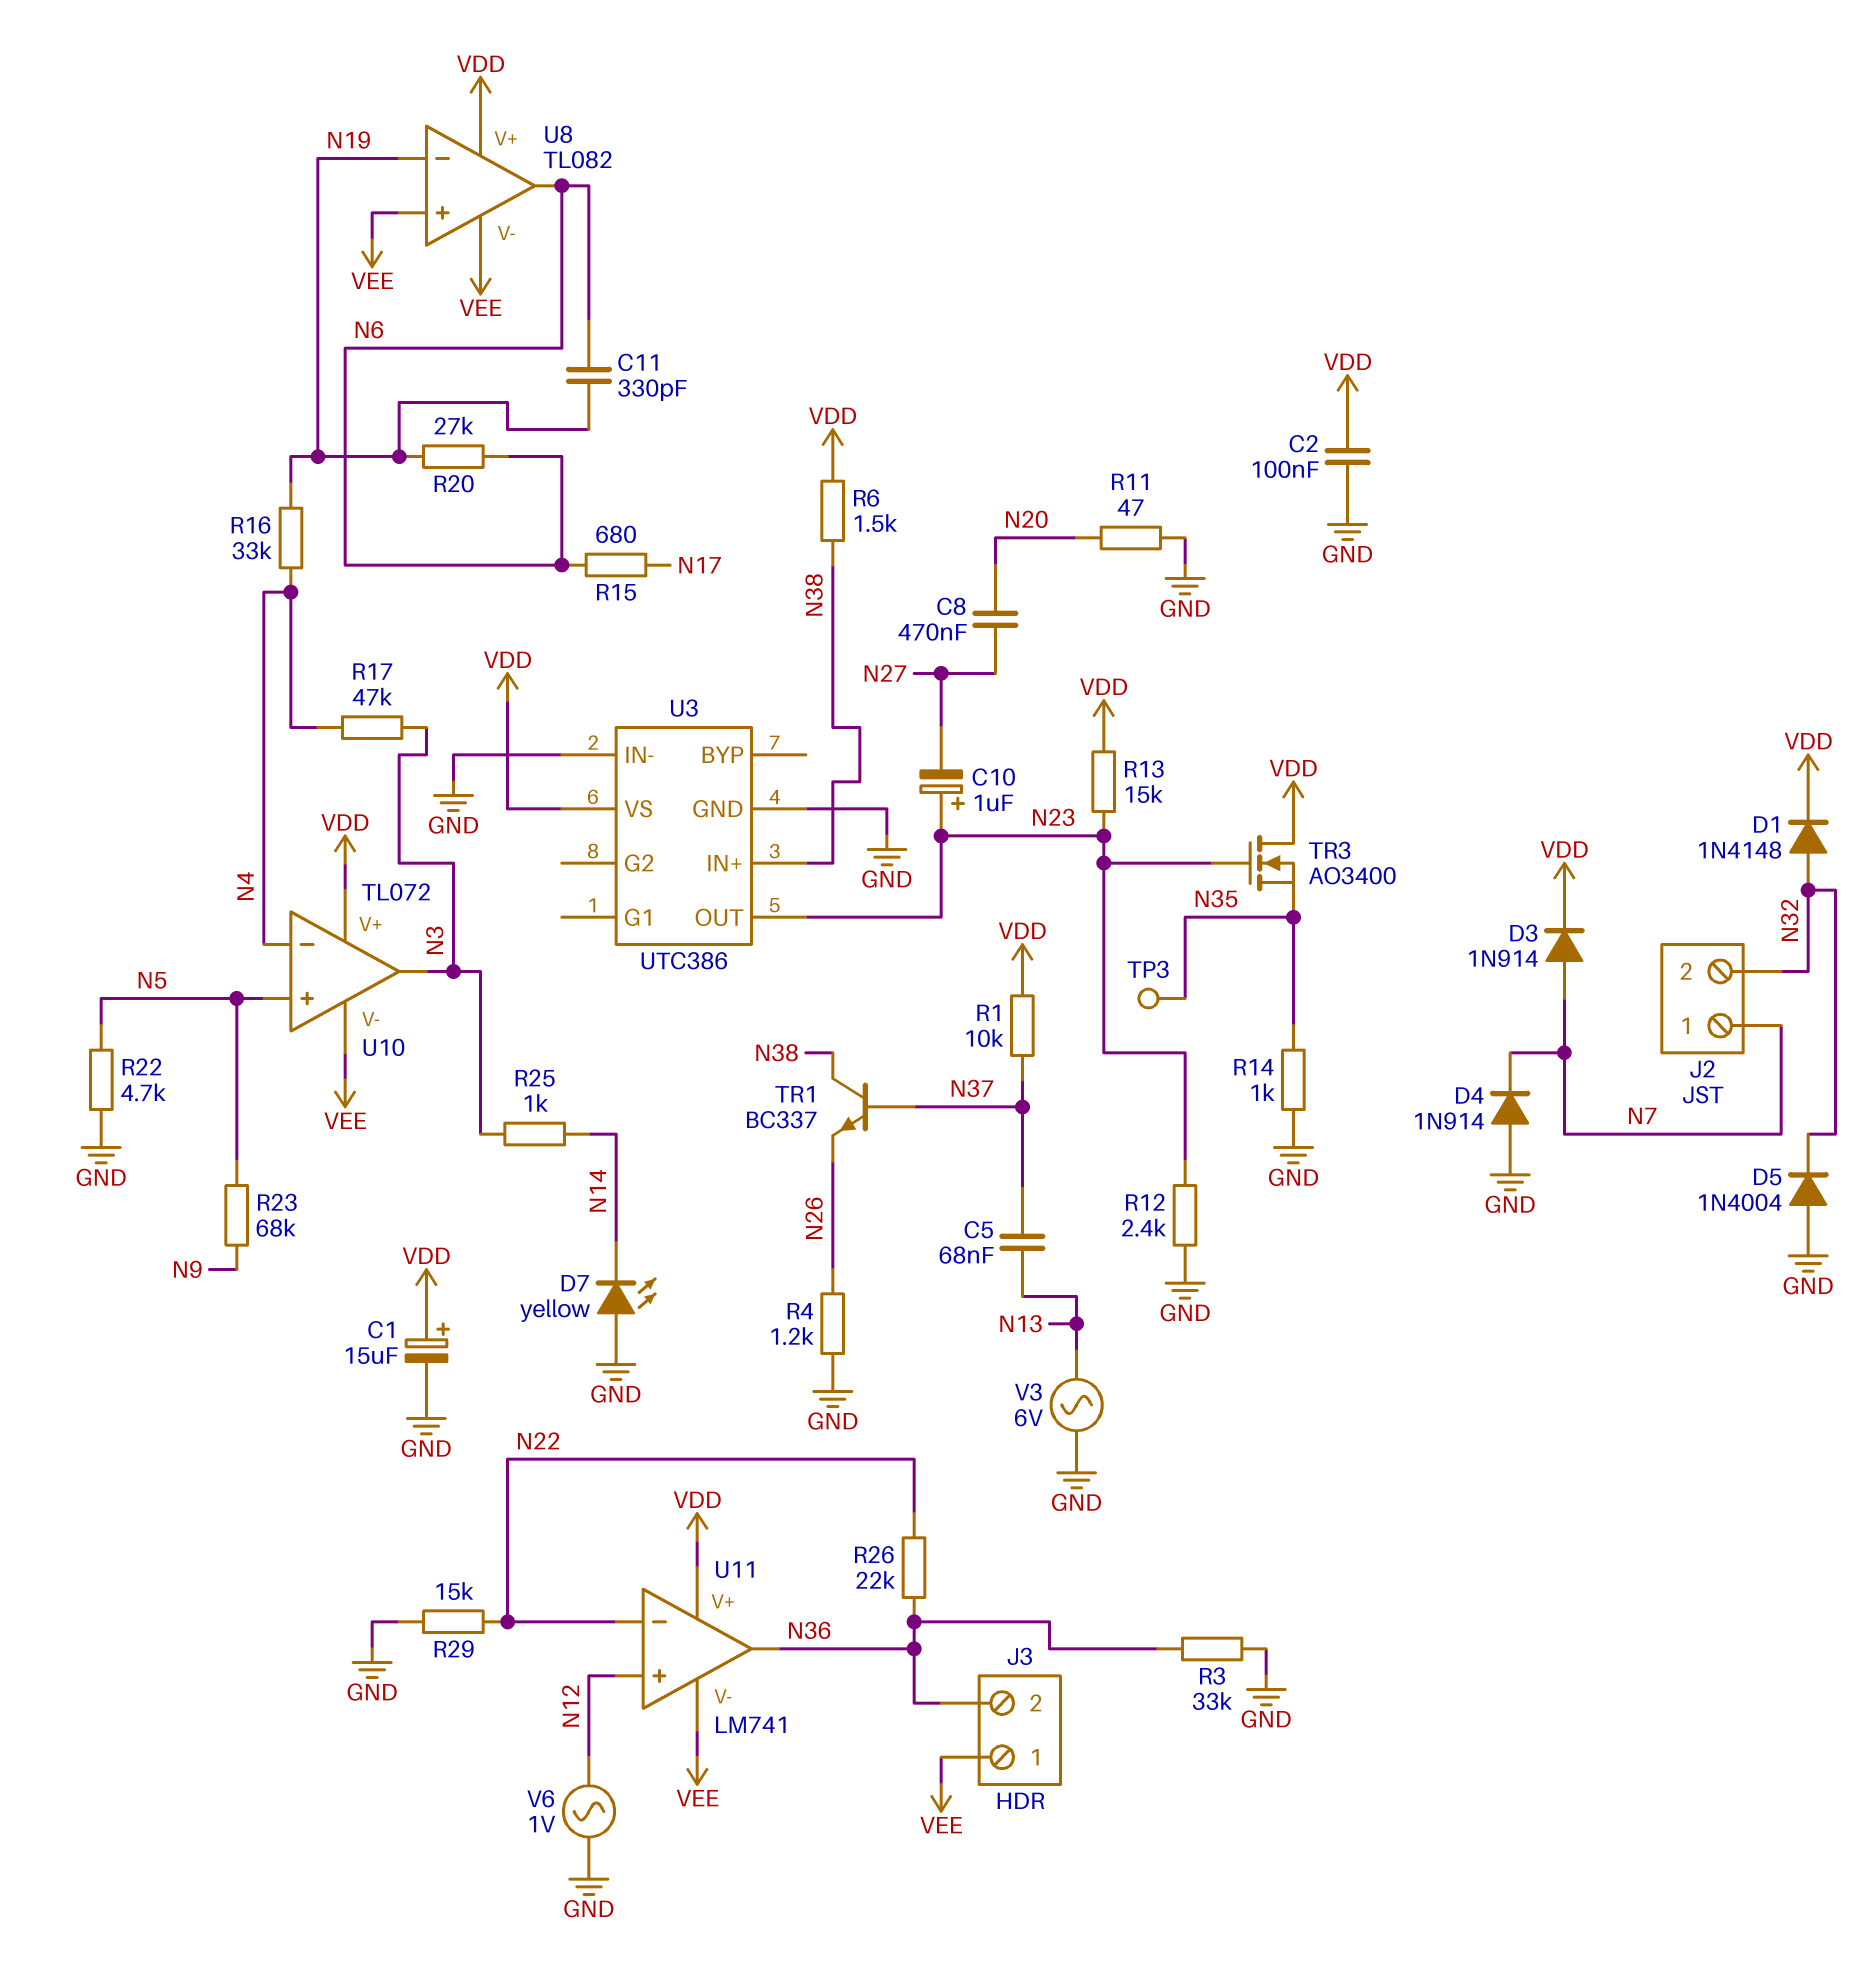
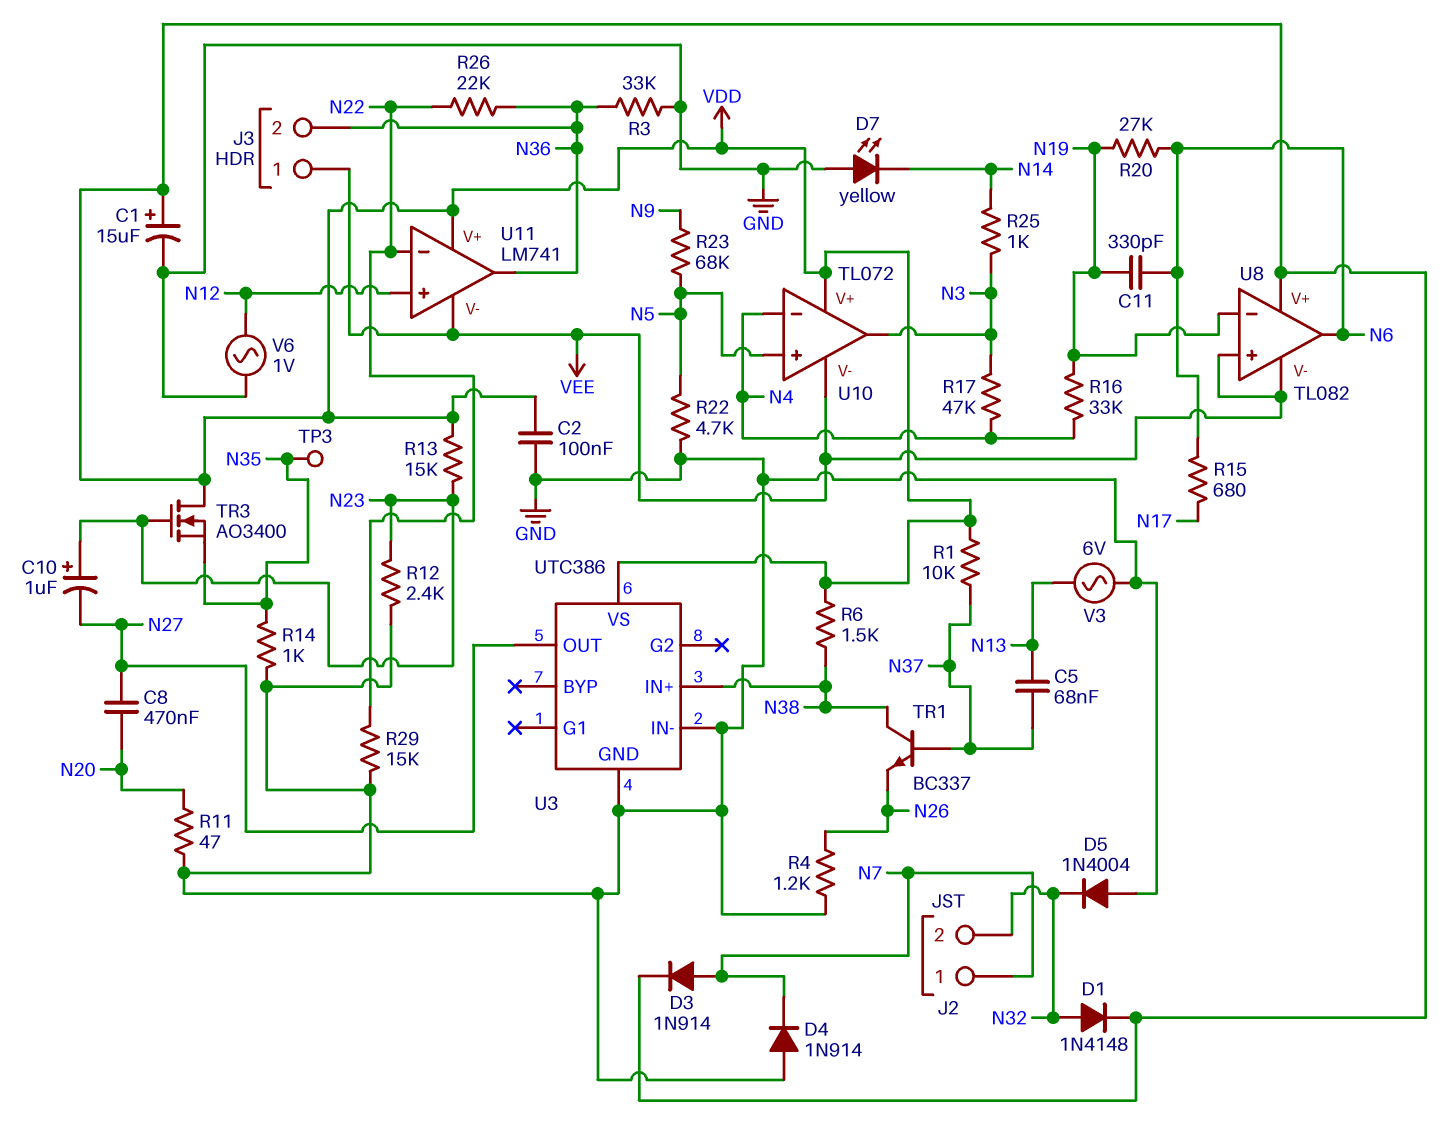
U3 pin OUT: N23 -> N27

